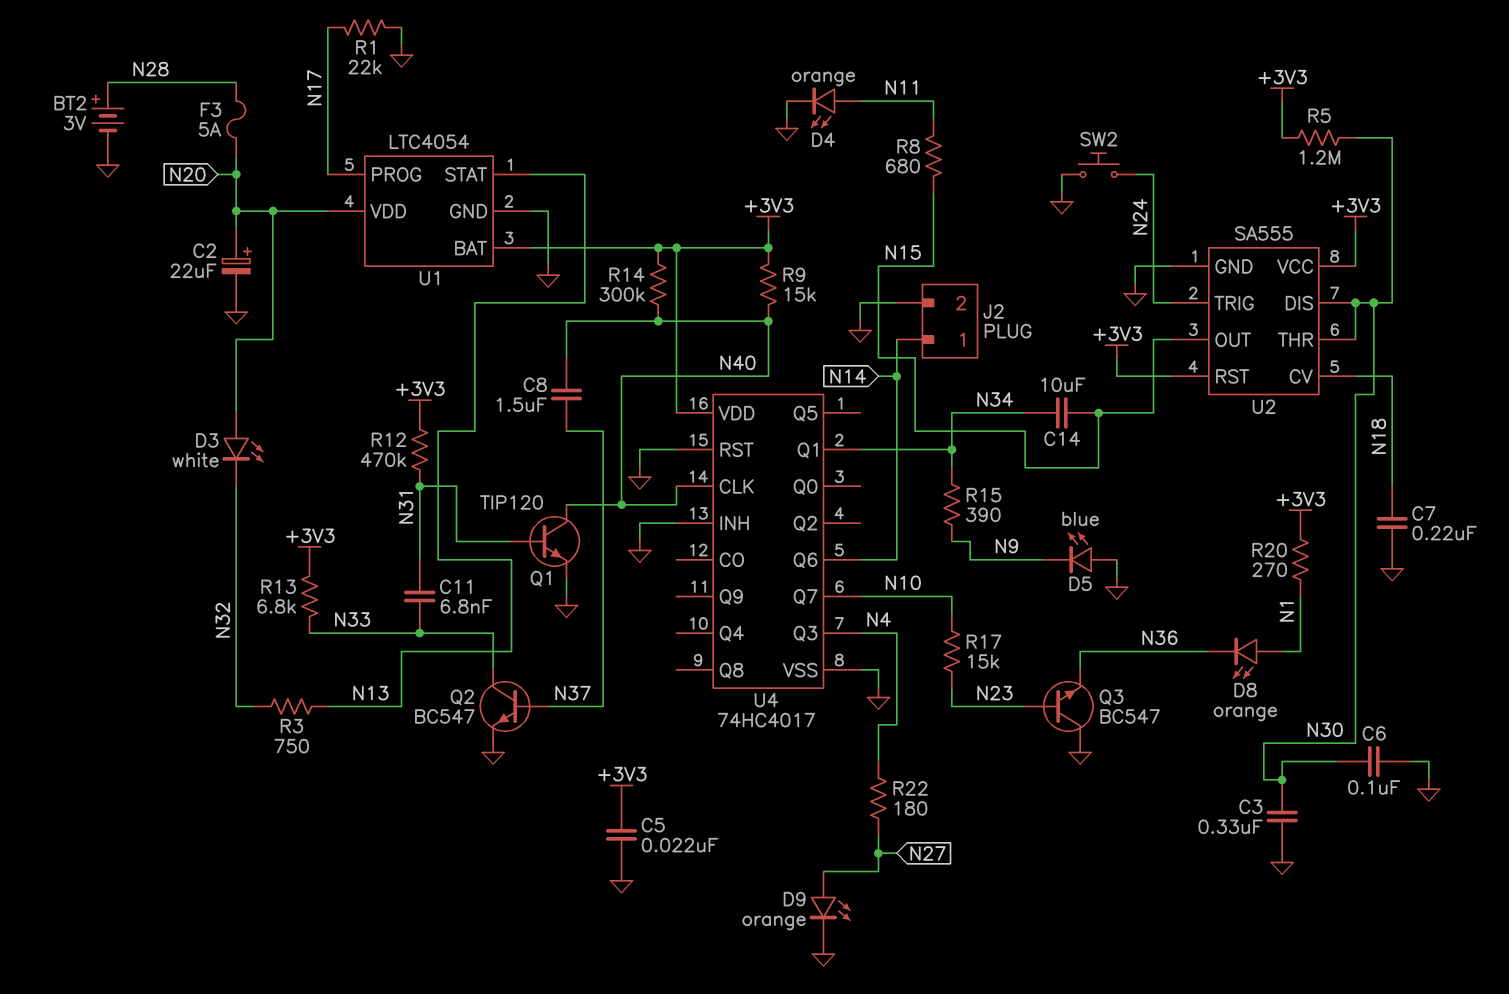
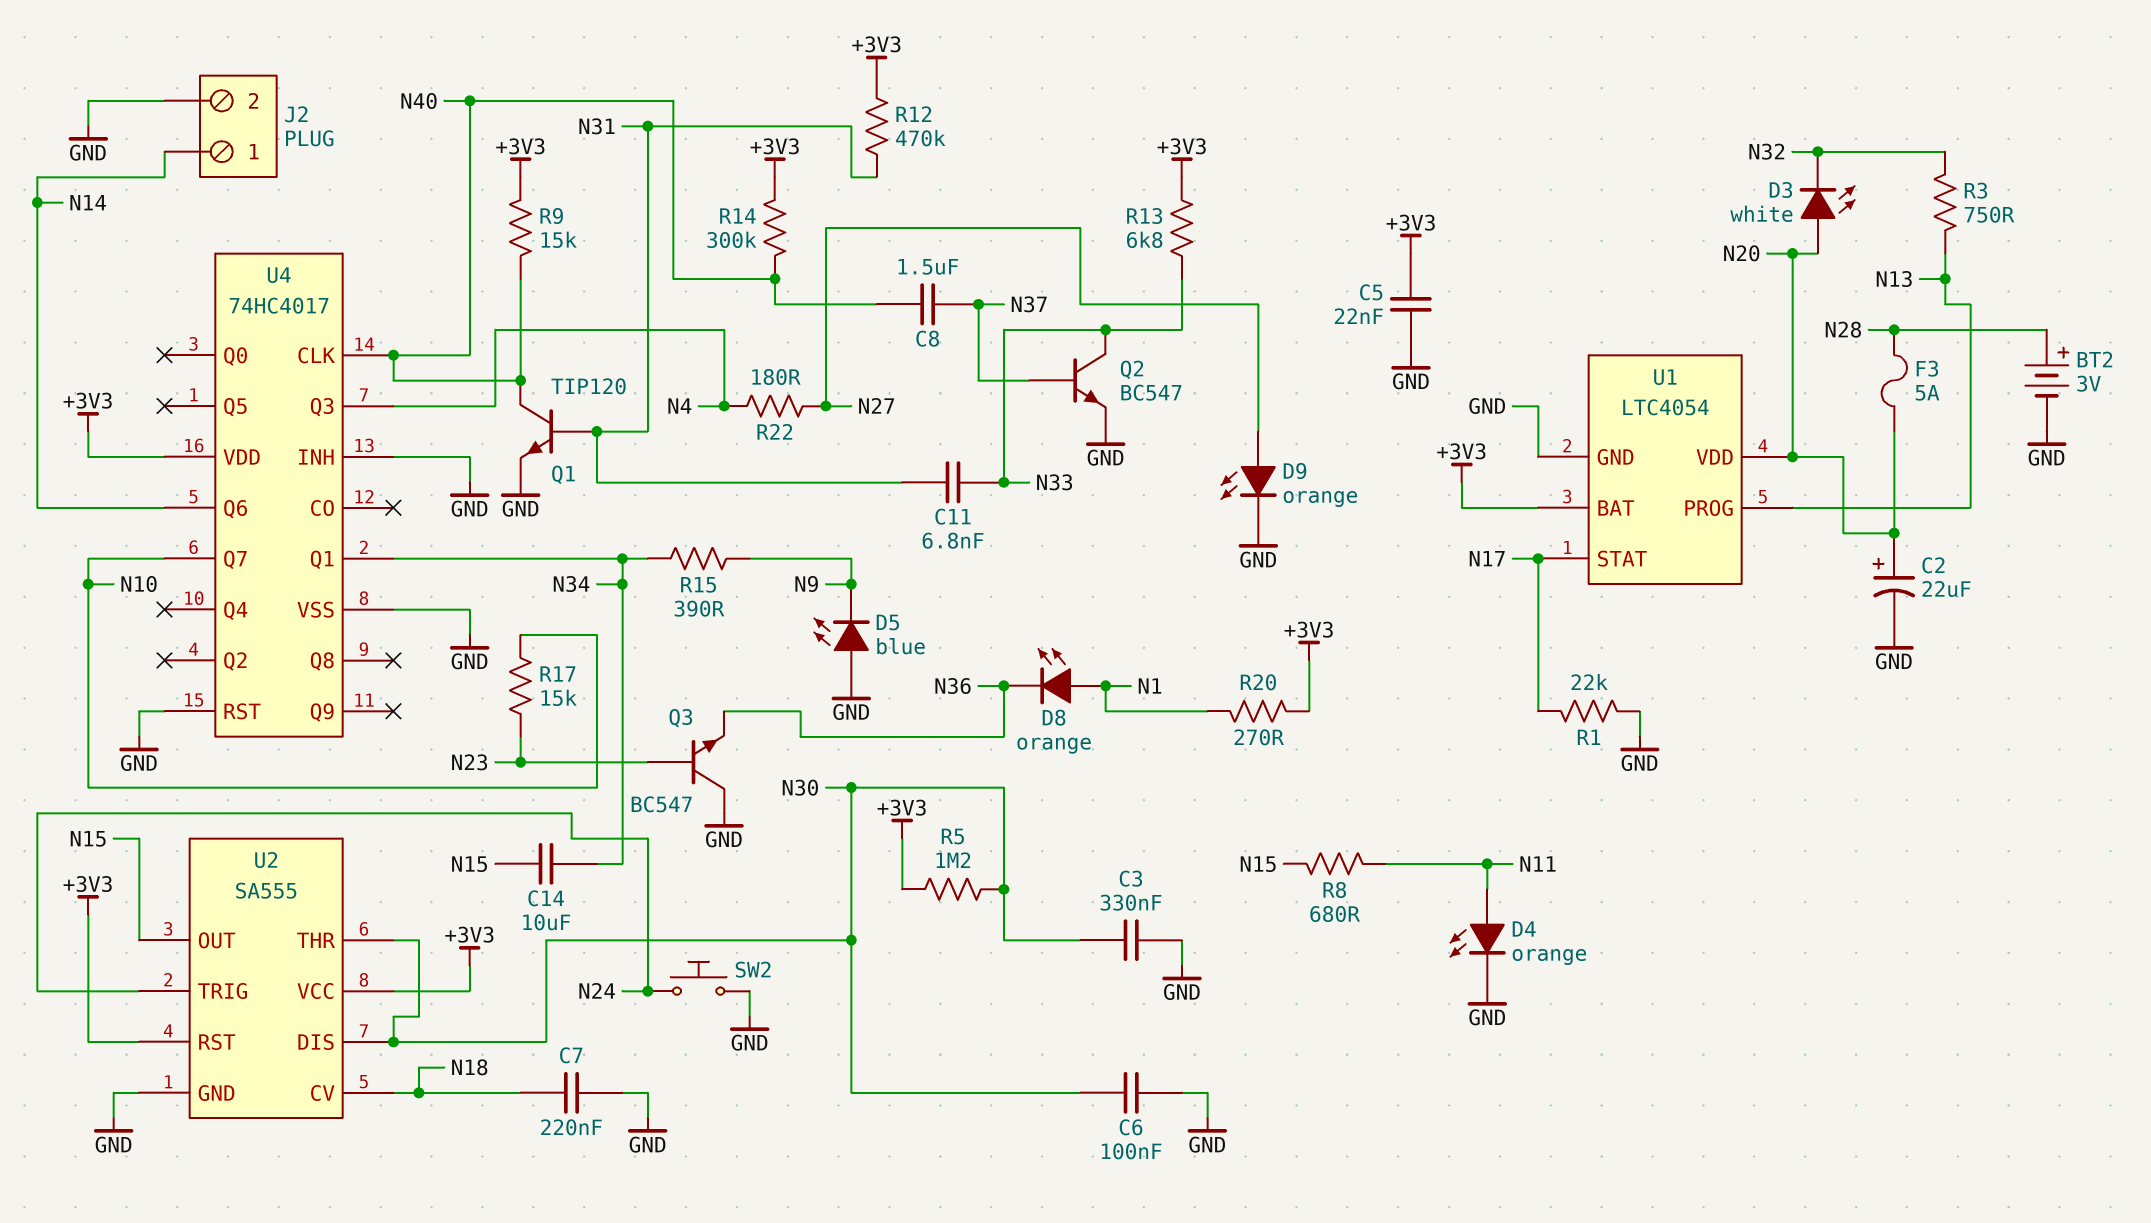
U1 pin PROG: N17 -> N13
U1 pin STAT: N13 -> N17

